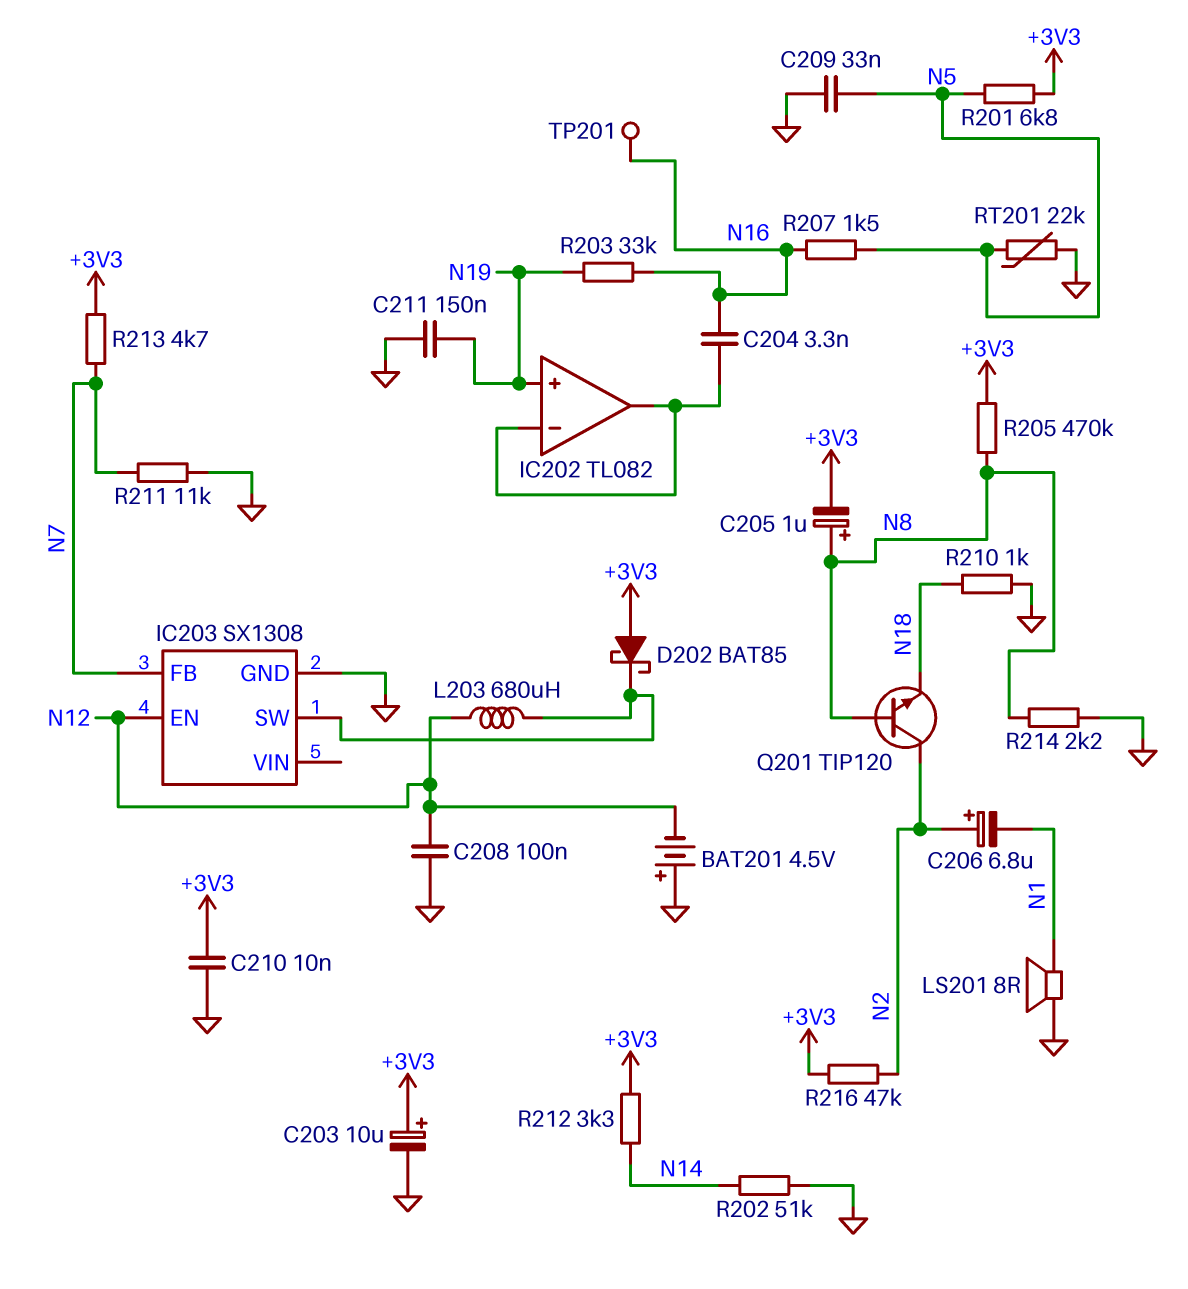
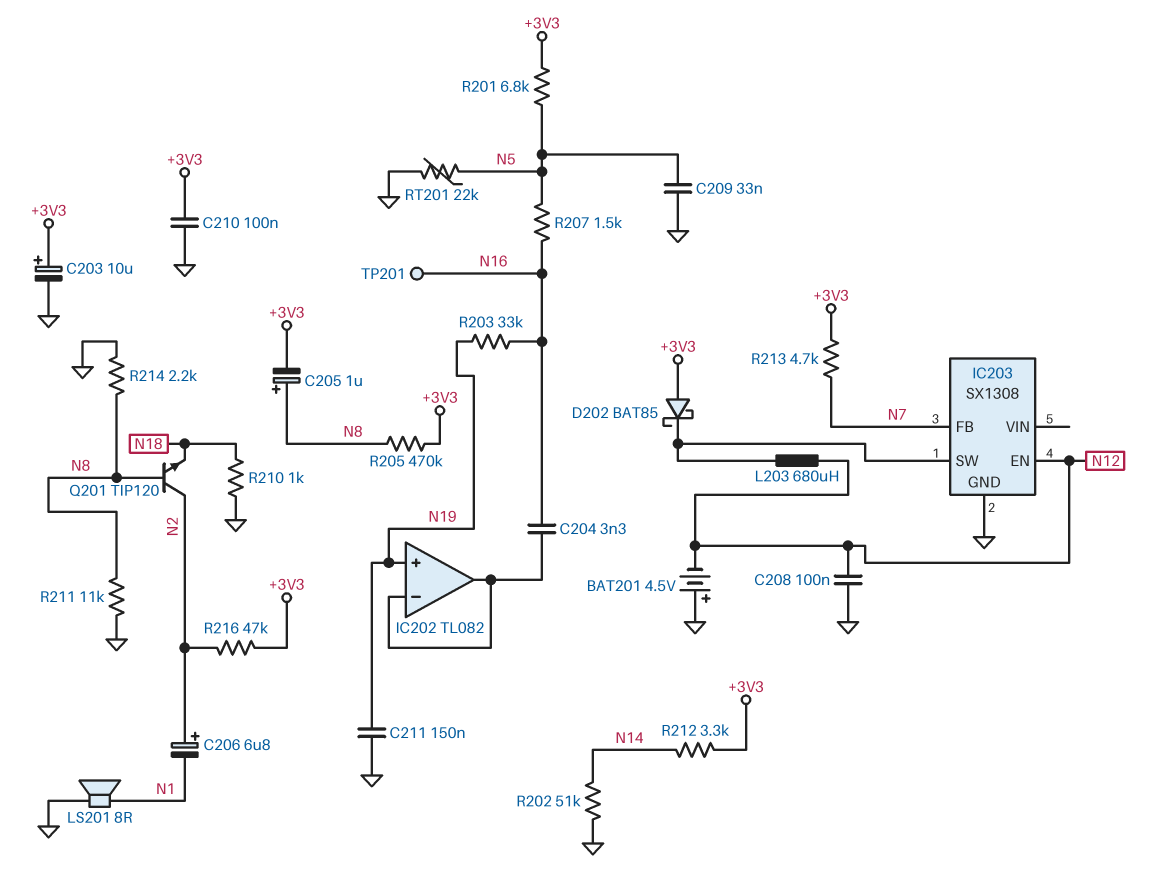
C210: 10nF (+3V3, GND) -> 100nF (+3V3, GND)
R211: 11k (GND, N7) -> 11k (GND, N8)

